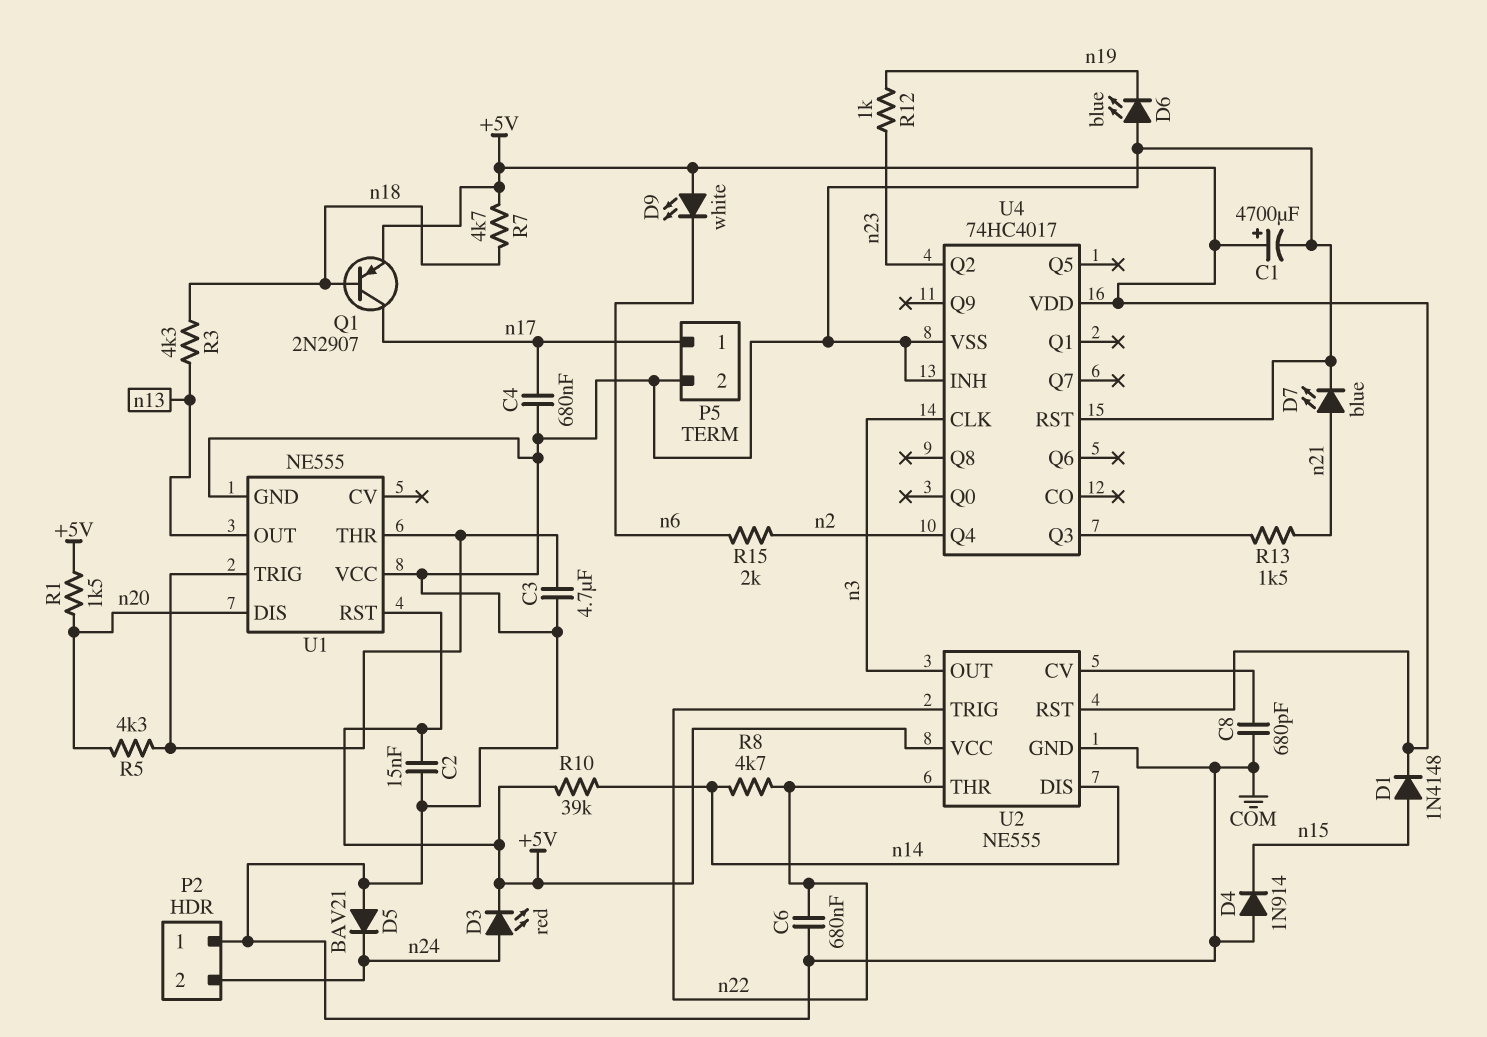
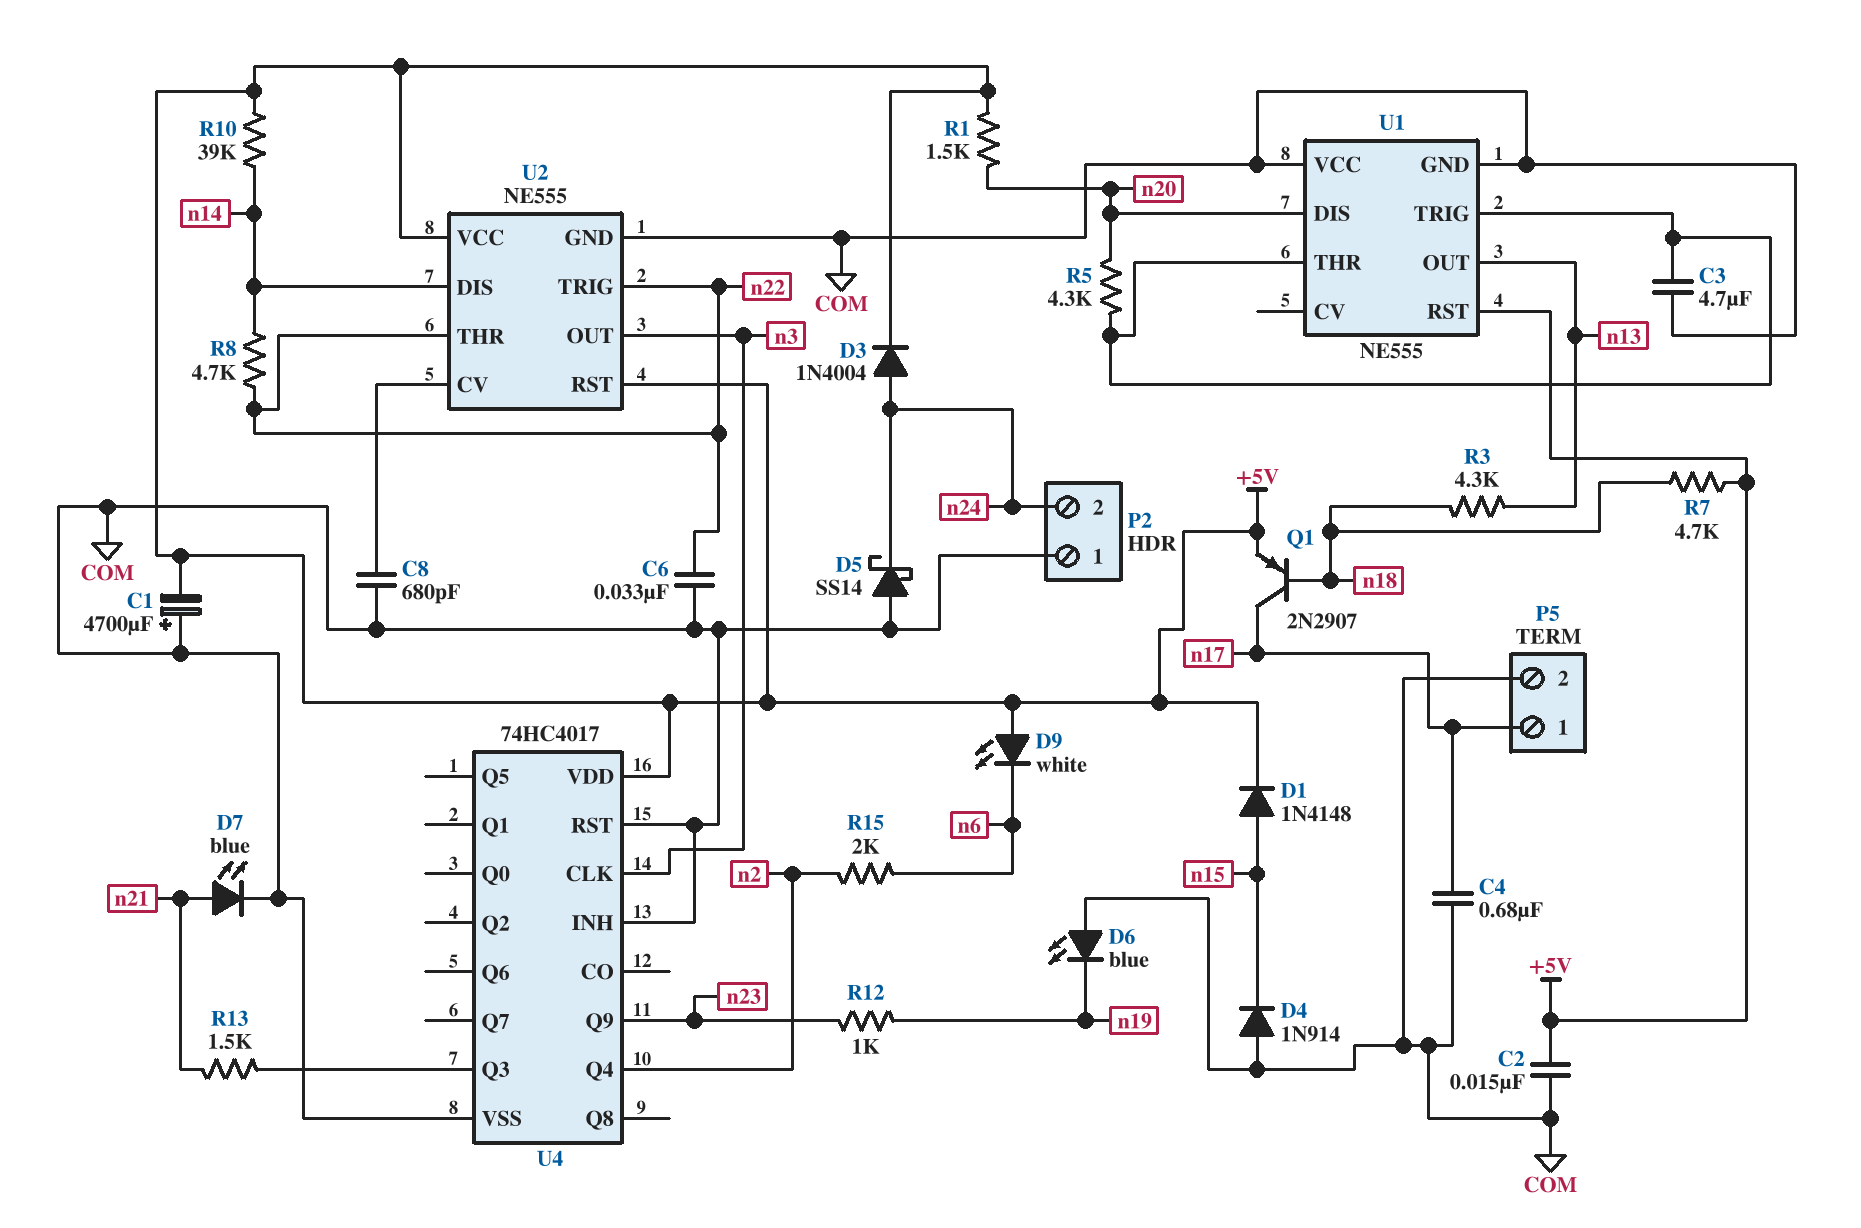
C1: 4700uF (plus +5V, minus COM) -> 4700uF (plus COM, minus +5V)
C6: 680nF (COM, n22) -> 33nF (COM, n22)
D3: LED red (A n24, K +5V) -> diode 1N4004 (A n24, K +5V)
D5: diode BAV21 (A COM, K n24) -> schottky SS14 (A COM, K n24)
U4 pin Q2: n23 -> none
U4 pin Q9: none -> n23

